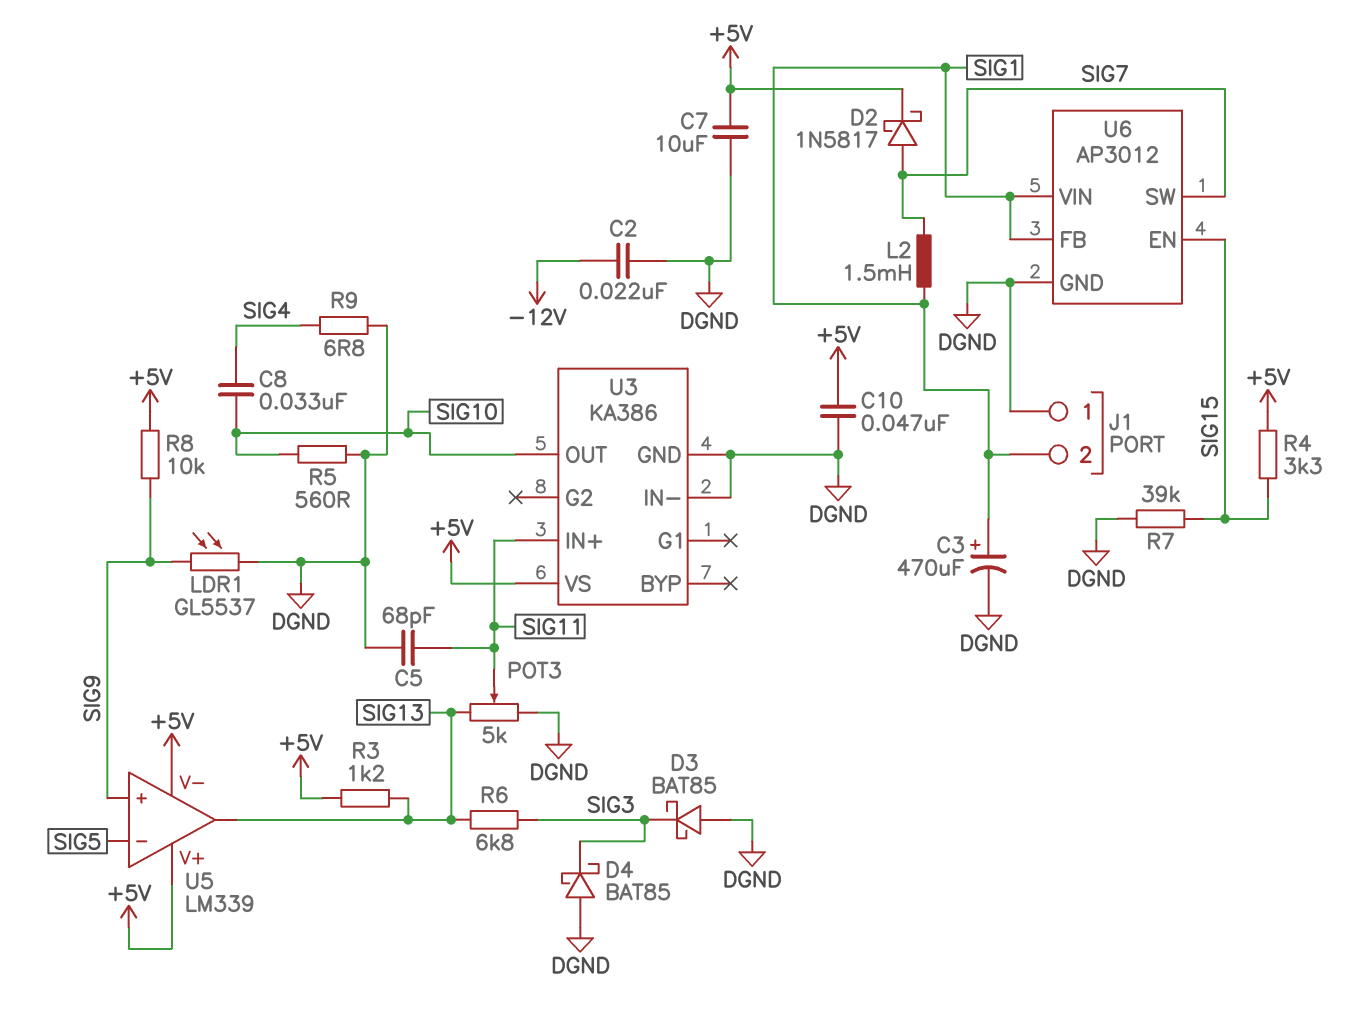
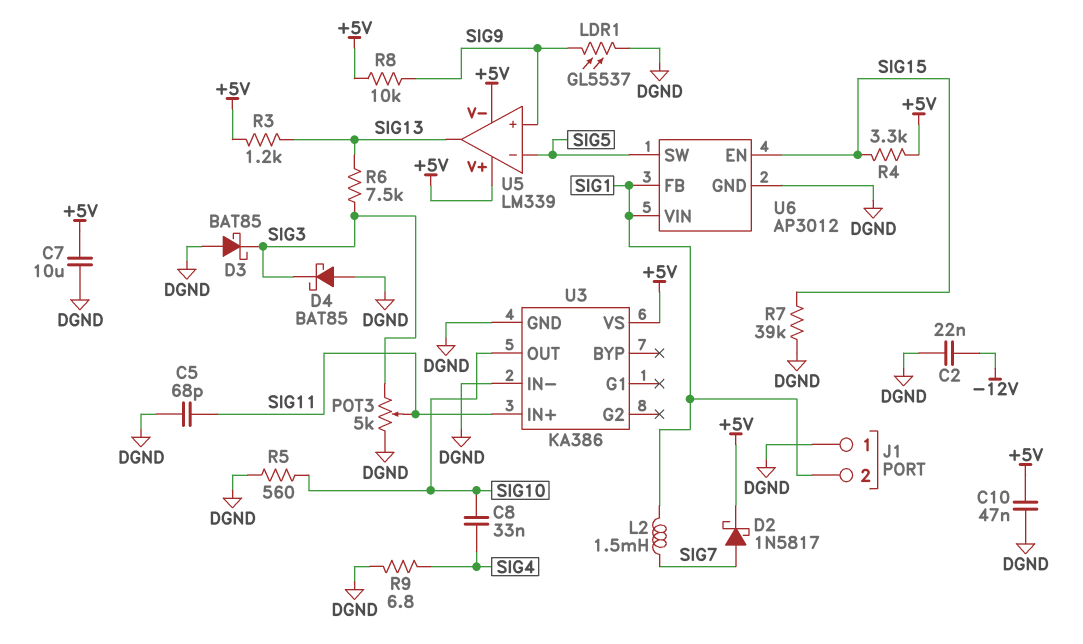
C3: 470uF (plus SIG1, minus DGND) -> none
POT3: 5k (DGND, SIG13, wiper SIG11) -> 5k (DGND, SIG3, wiper SIG11)
R6: 6.8k (SIG3, SIG13) -> 7.5k (SIG3, SIG13)
U6 pin SW: SIG7 -> SIG5

